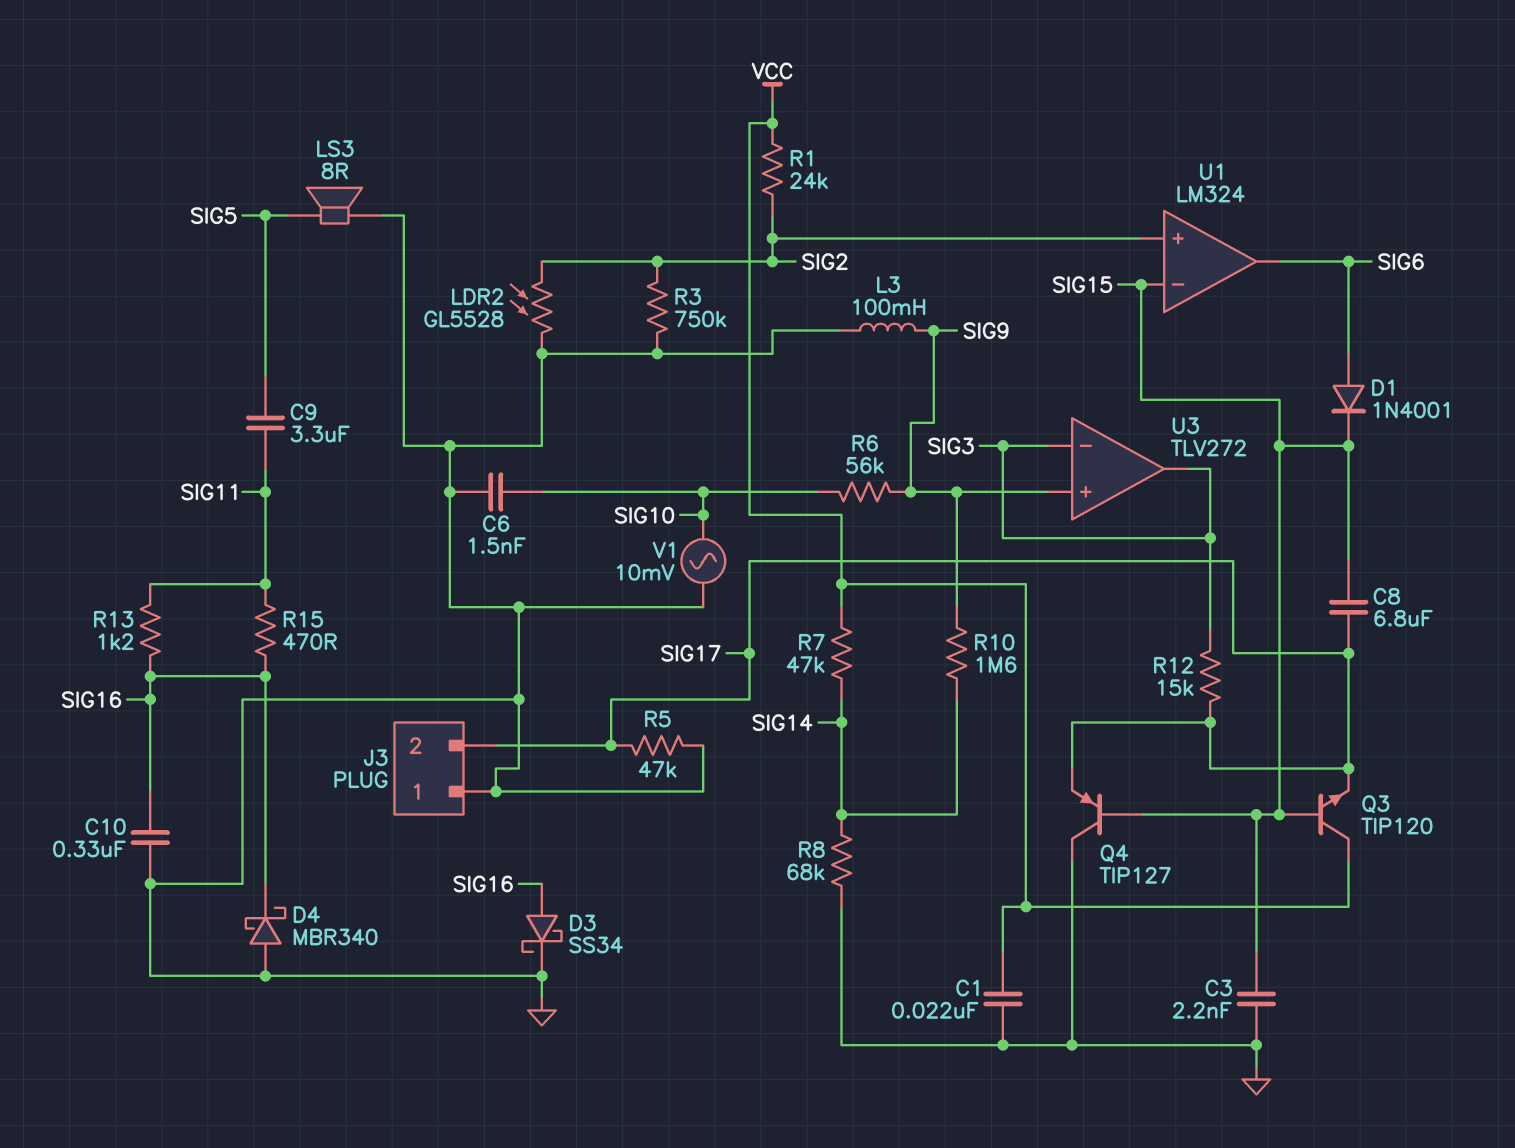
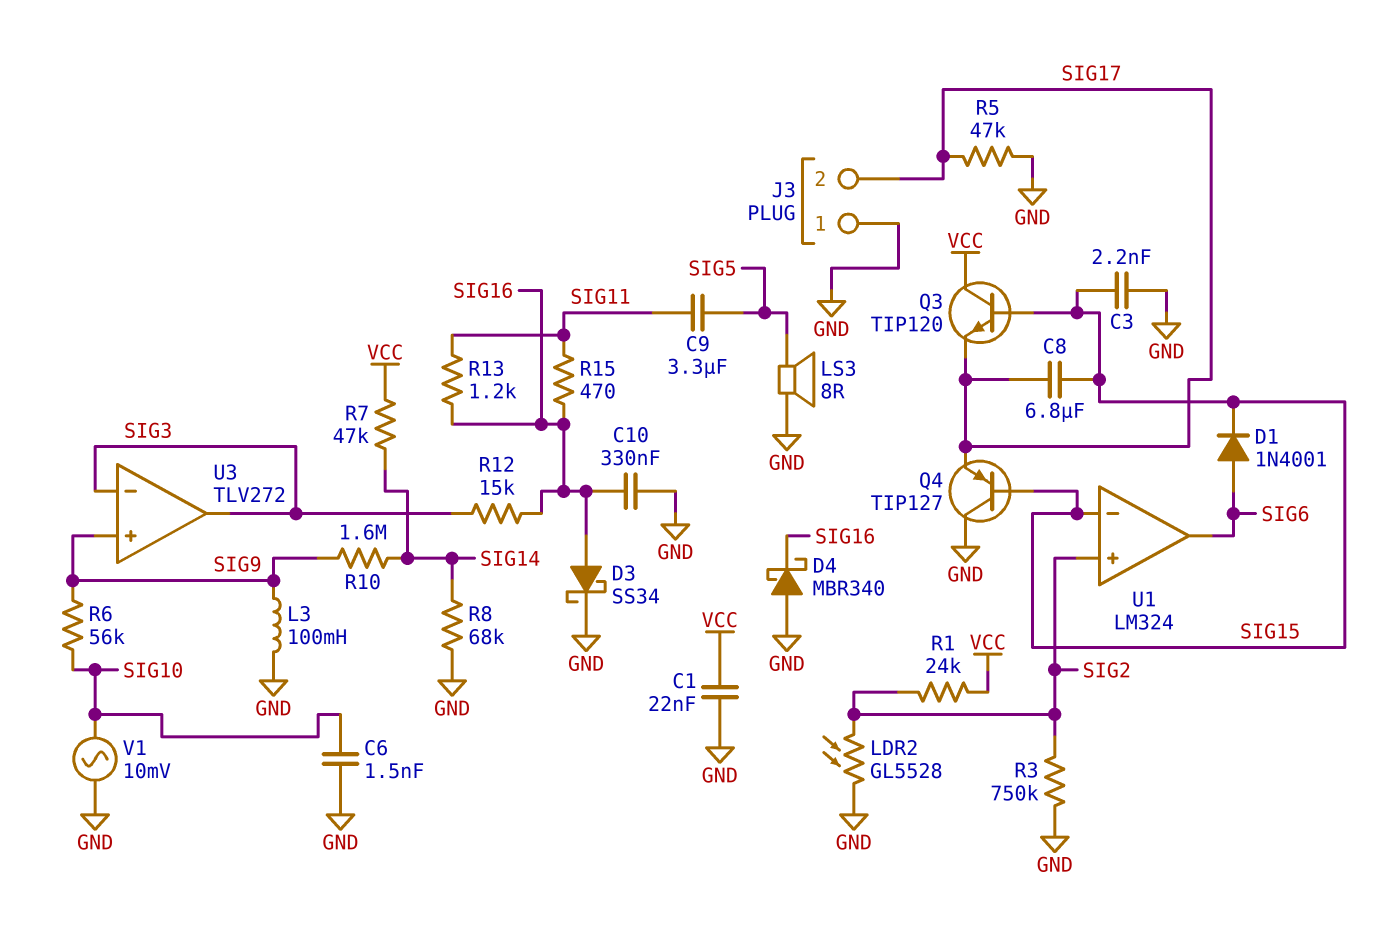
R12: 15k (SIG3, SIG17) -> 15k (SIG3, SIG16)

